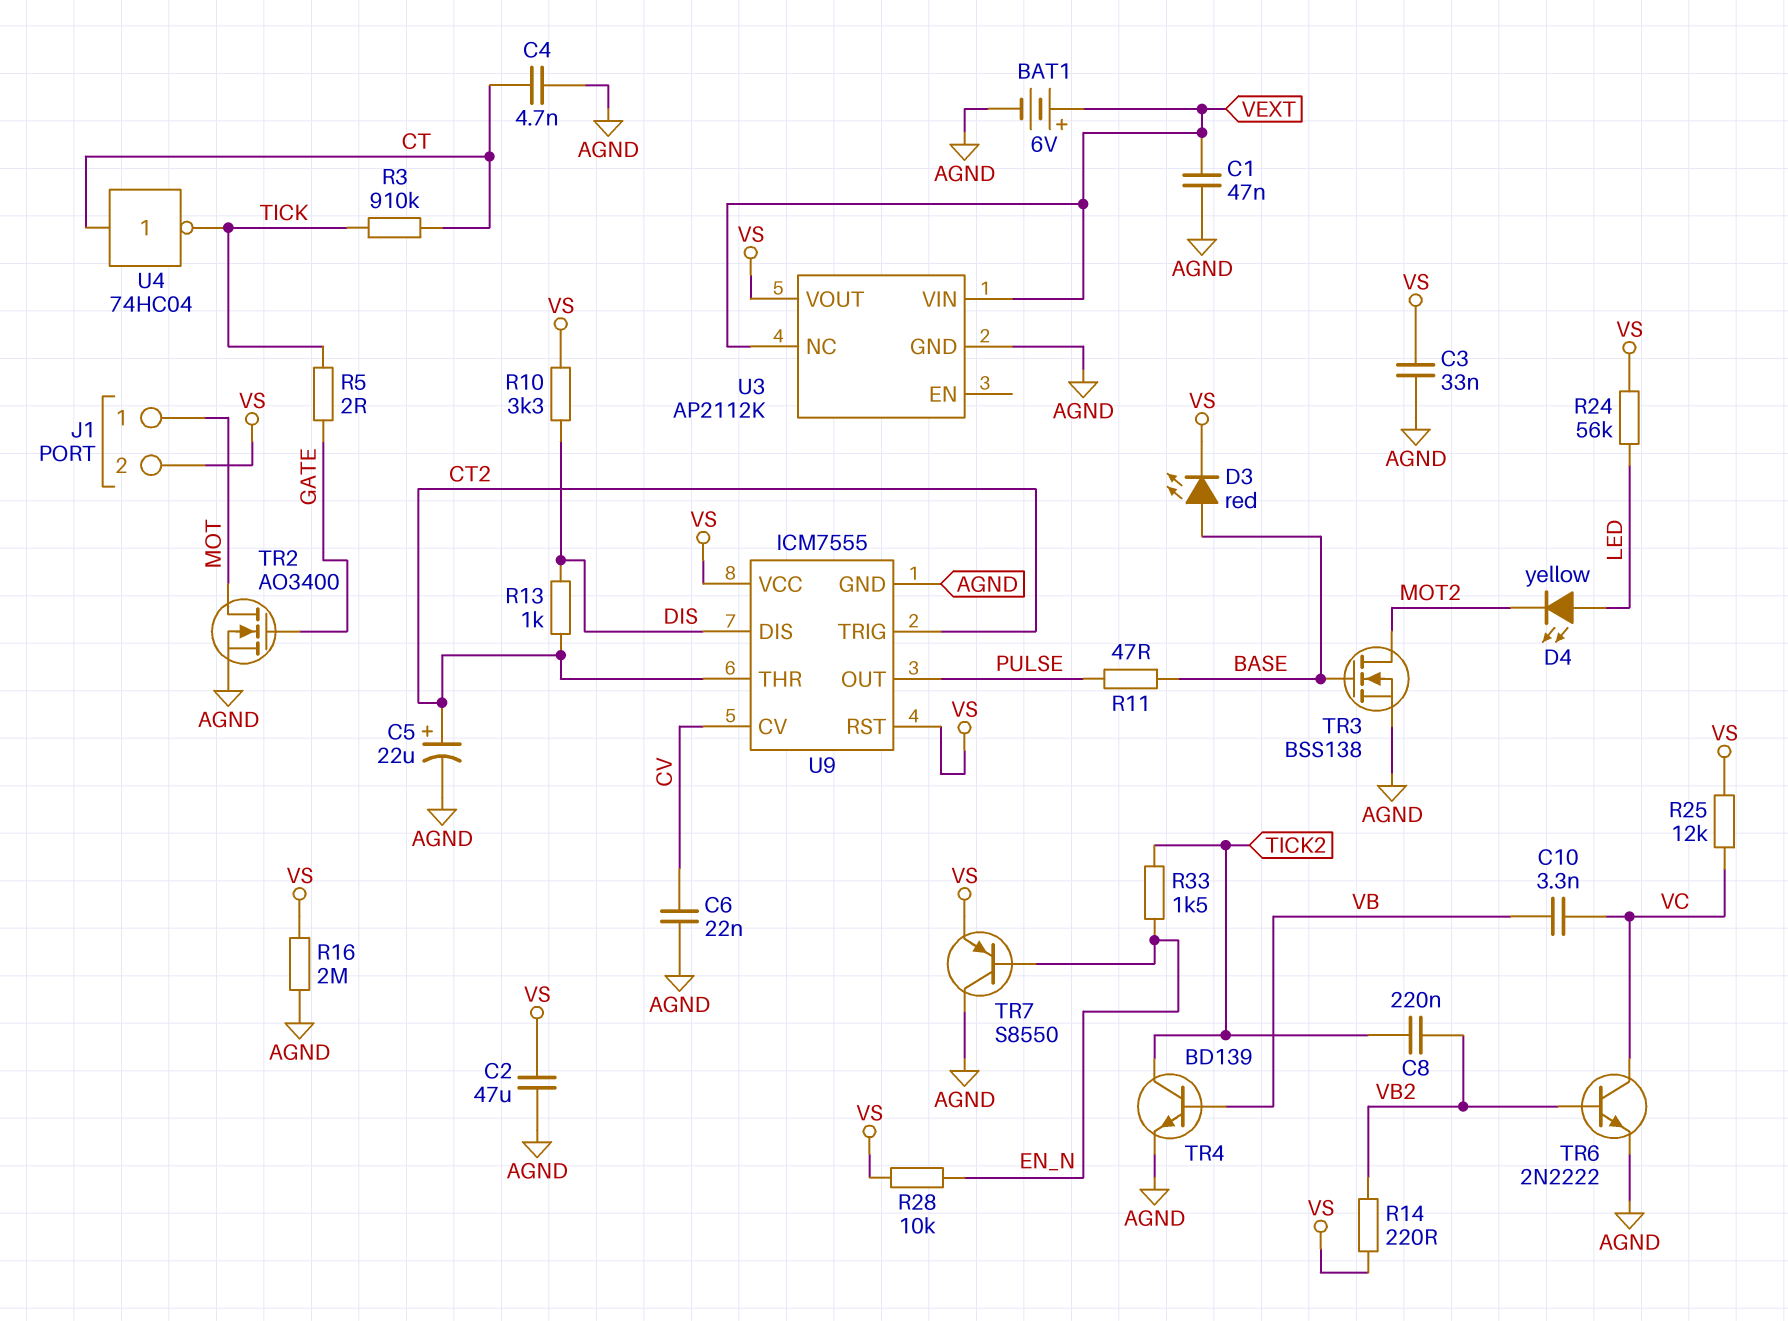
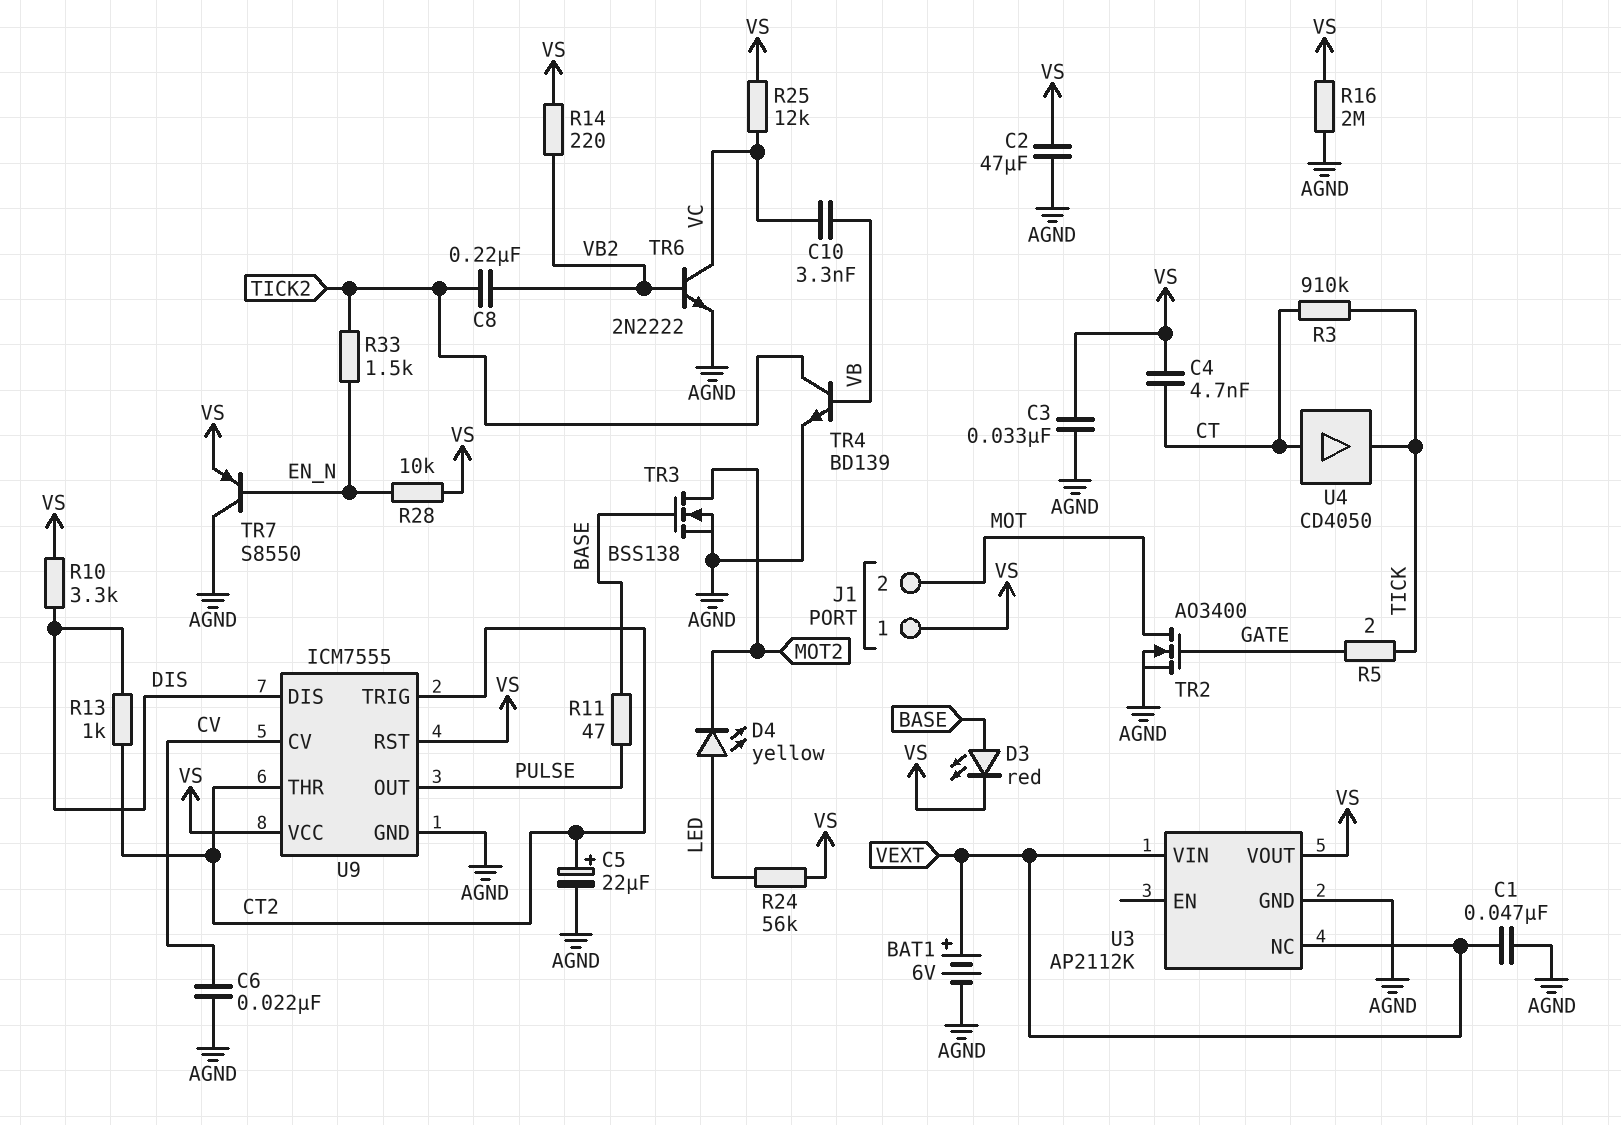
C4: 4.7nF (AGND, CT) -> 4.7nF (CT, VS)
J1 pin 1: MOT -> VS
J1 pin 2: VS -> MOT
U4: NOT 74HC04 (in CT, out TICK) -> buffer CD4050 (in CT, out TICK)

